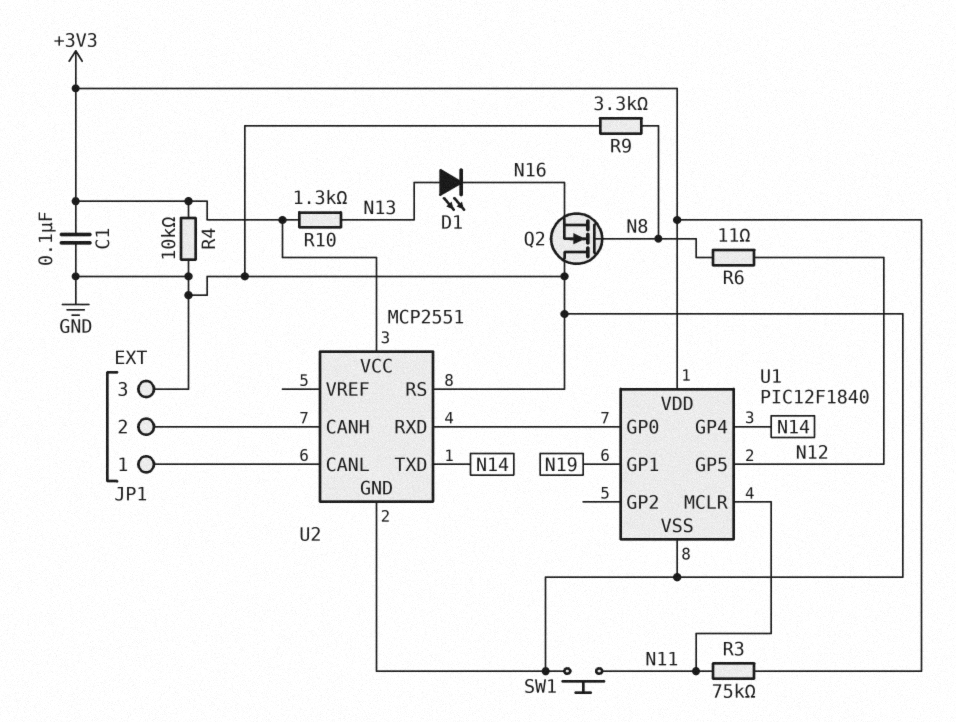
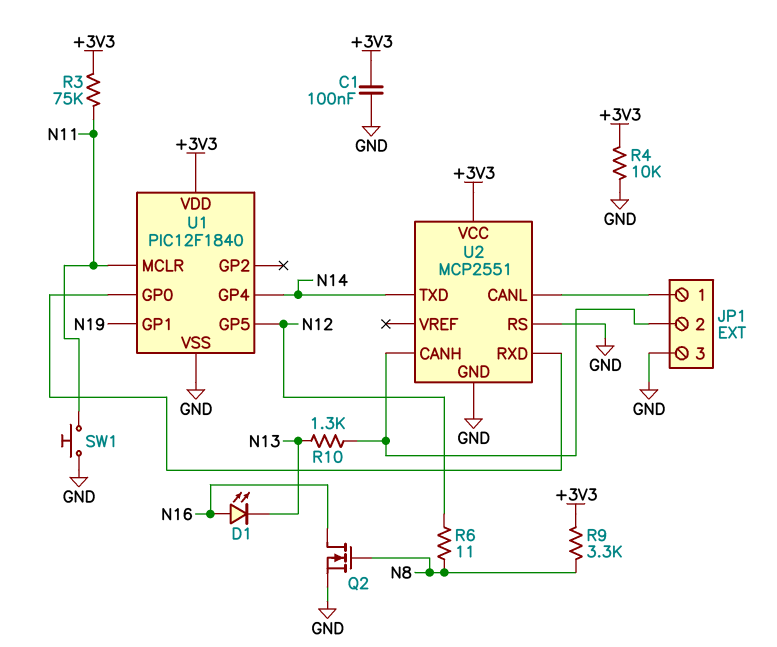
D1: LED (A N13, K N16) -> LED (A N16, K N13)
Q2: NMOS (G N8, D GND, S N16) -> NMOS (G N8, D N16, S GND)
R9: 3.3k (GND, N8) -> 3.3k (+3V3, N8)
R10: 1.3k (+3V3, N13) -> 1.3k (JP1/2, N13)

